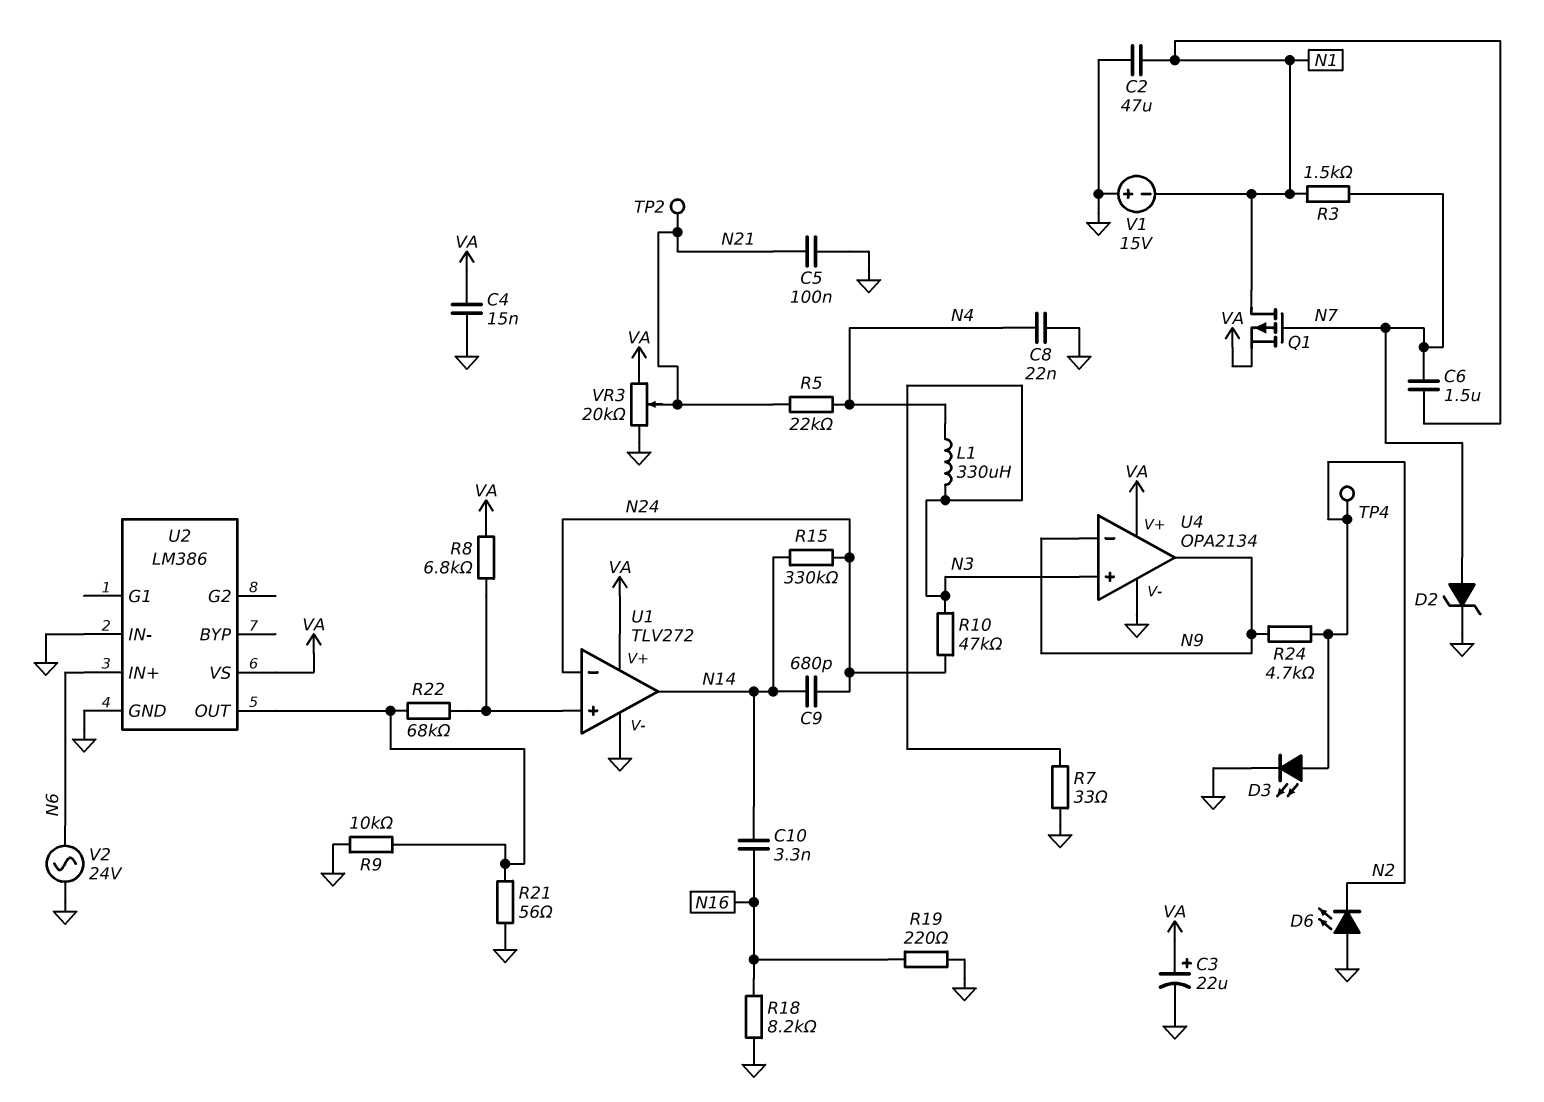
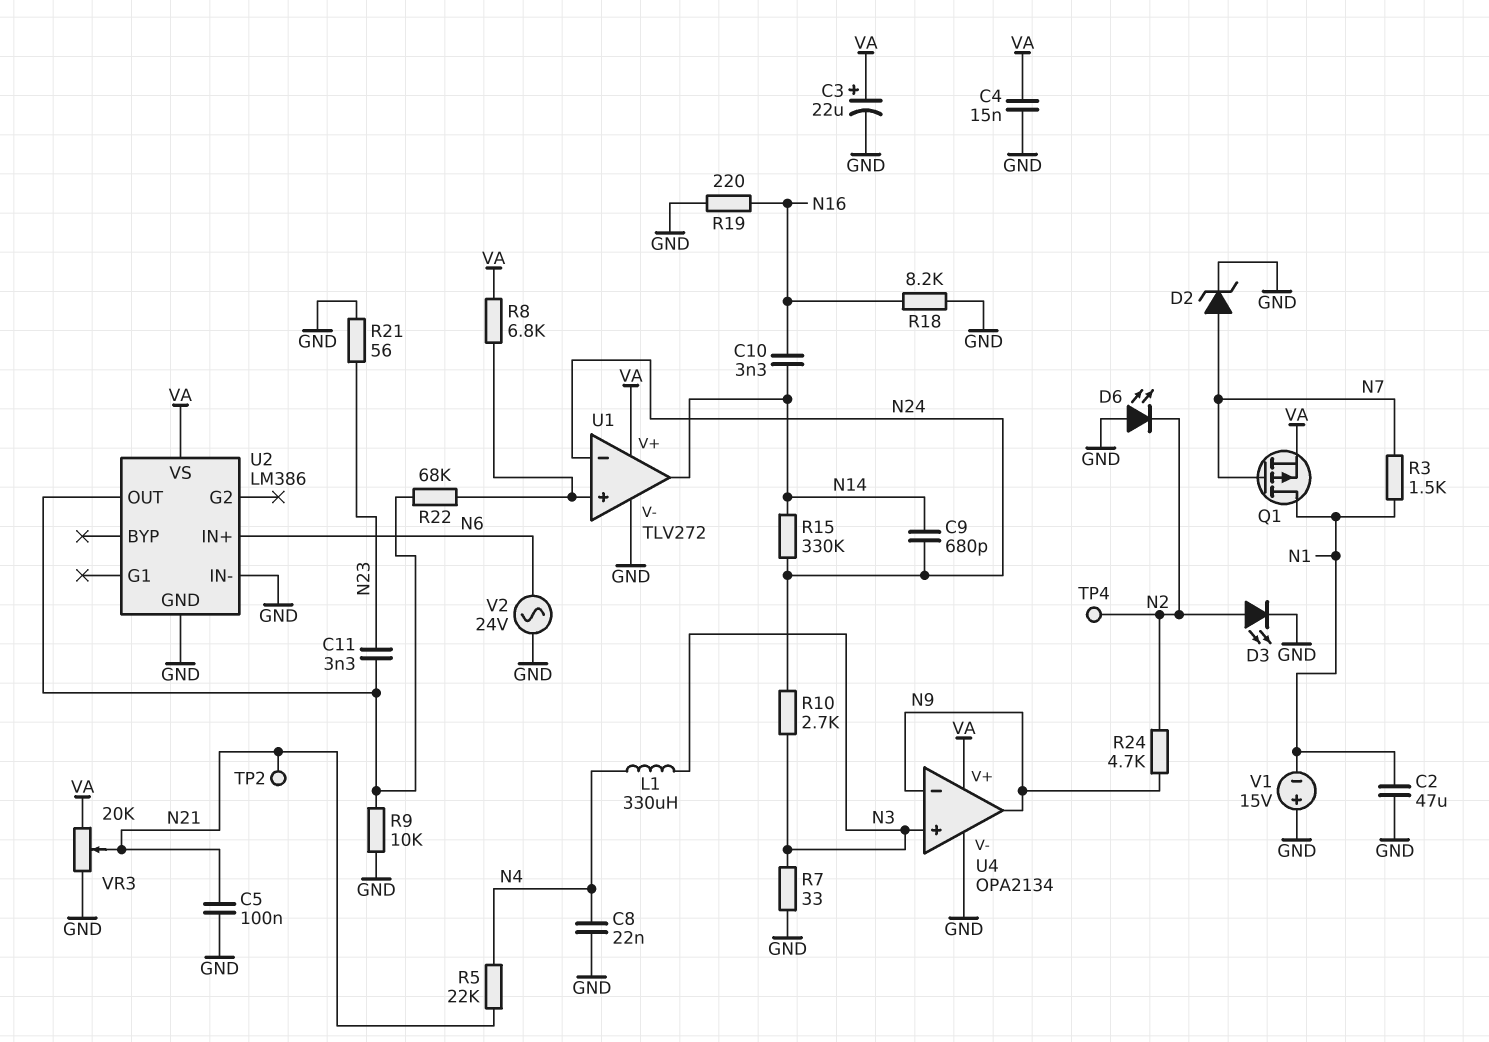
C6: 1.5uF (N1, N7) -> none
C11: none -> 3.3nF (N23, U2/OUT)
R10: 47k (N3, N24) -> 2.7k (N3, N24)
R21: 56 (GND, U2/OUT) -> 56 (GND, N23)

